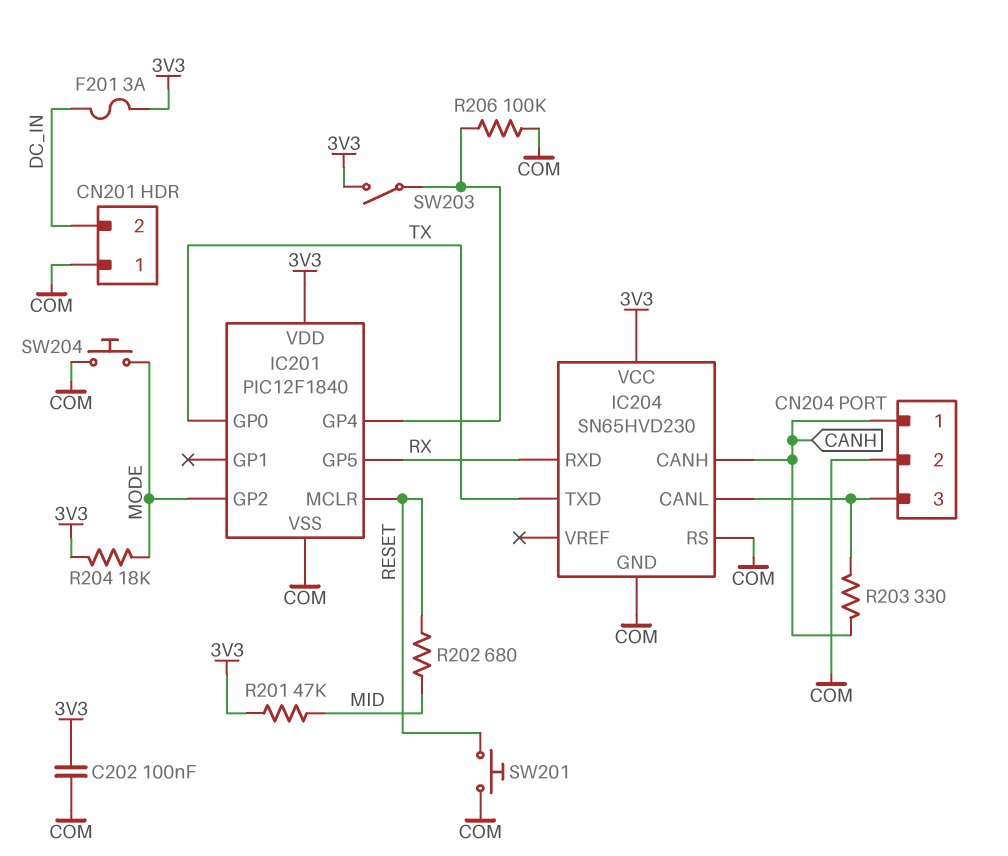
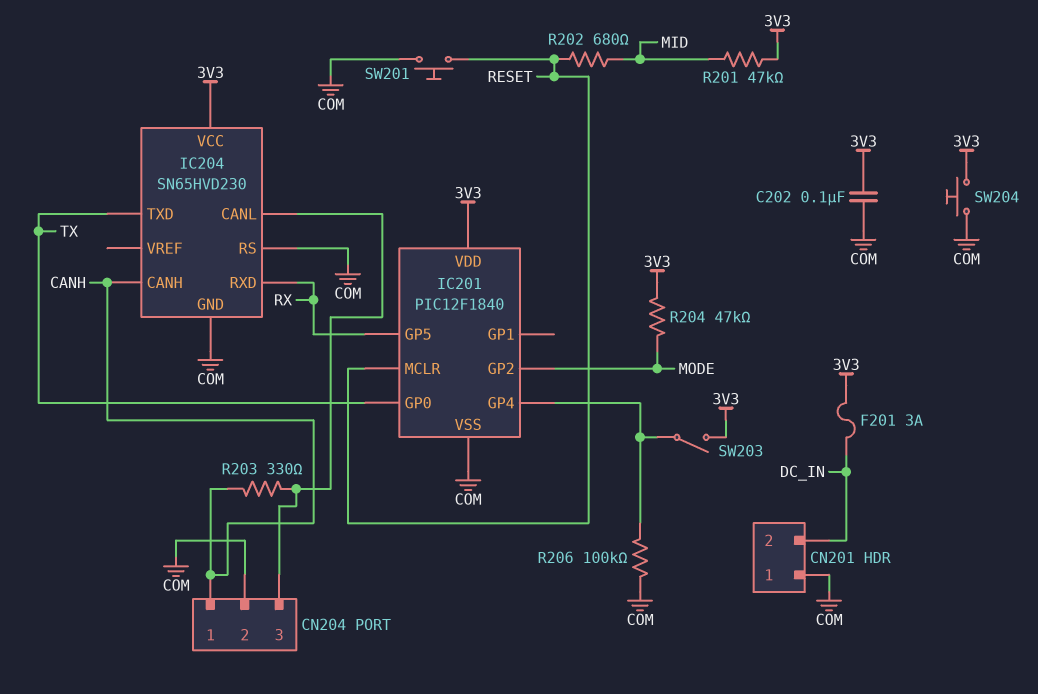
R204: 18k (3V3, MODE) -> 47k (3V3, MODE)
SW204: button (COM, MODE) -> button (3V3, COM)

